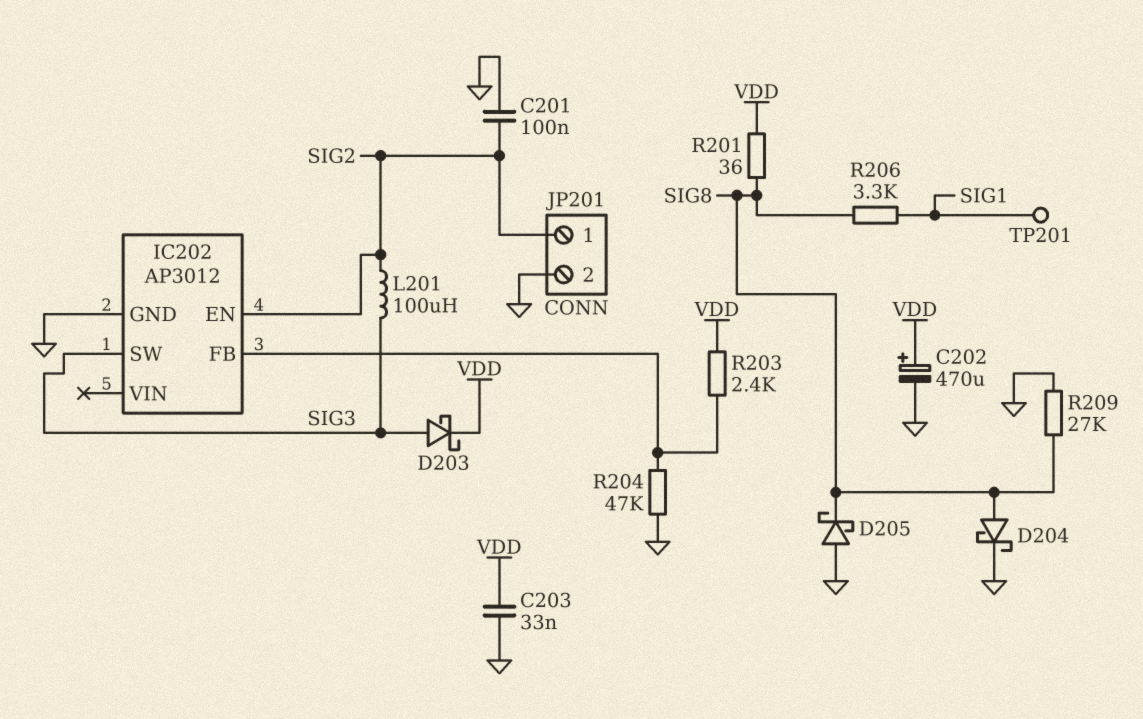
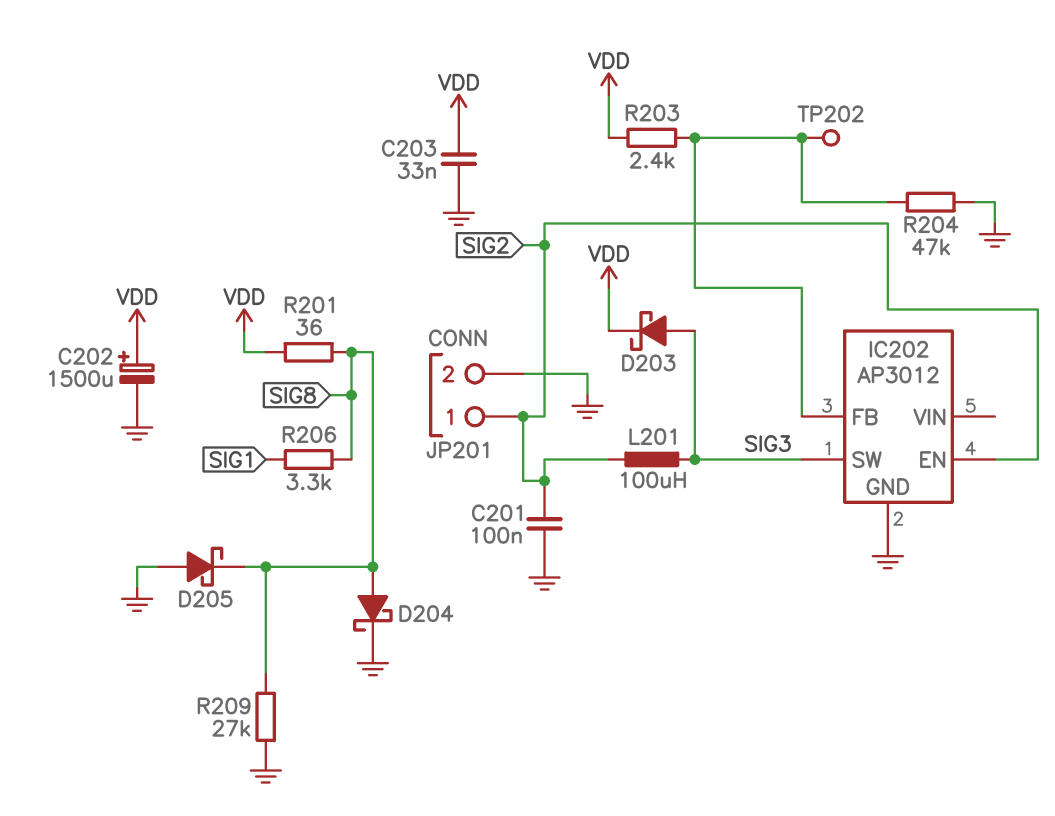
C202: 470uF (plus VDD, minus GND) -> 1500uF (plus VDD, minus GND)
TP201: test point (SIG1) -> none
TP202: none -> test point (IC202/FB)

